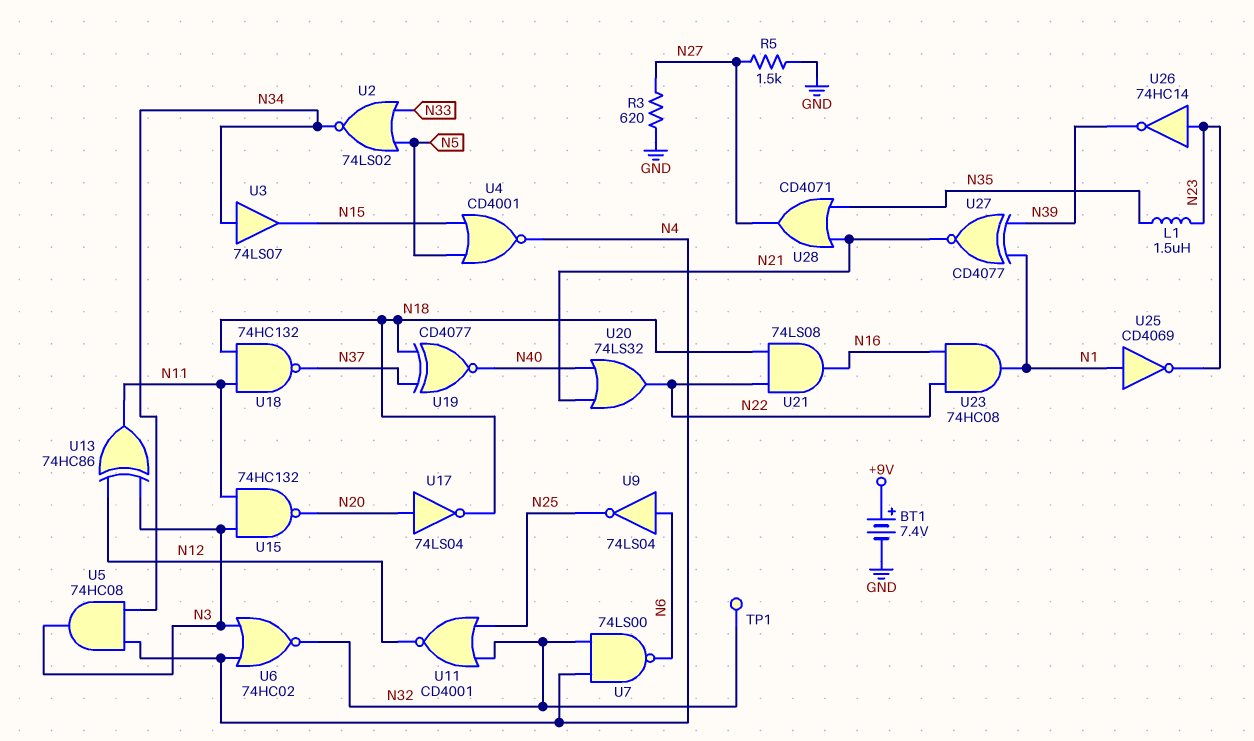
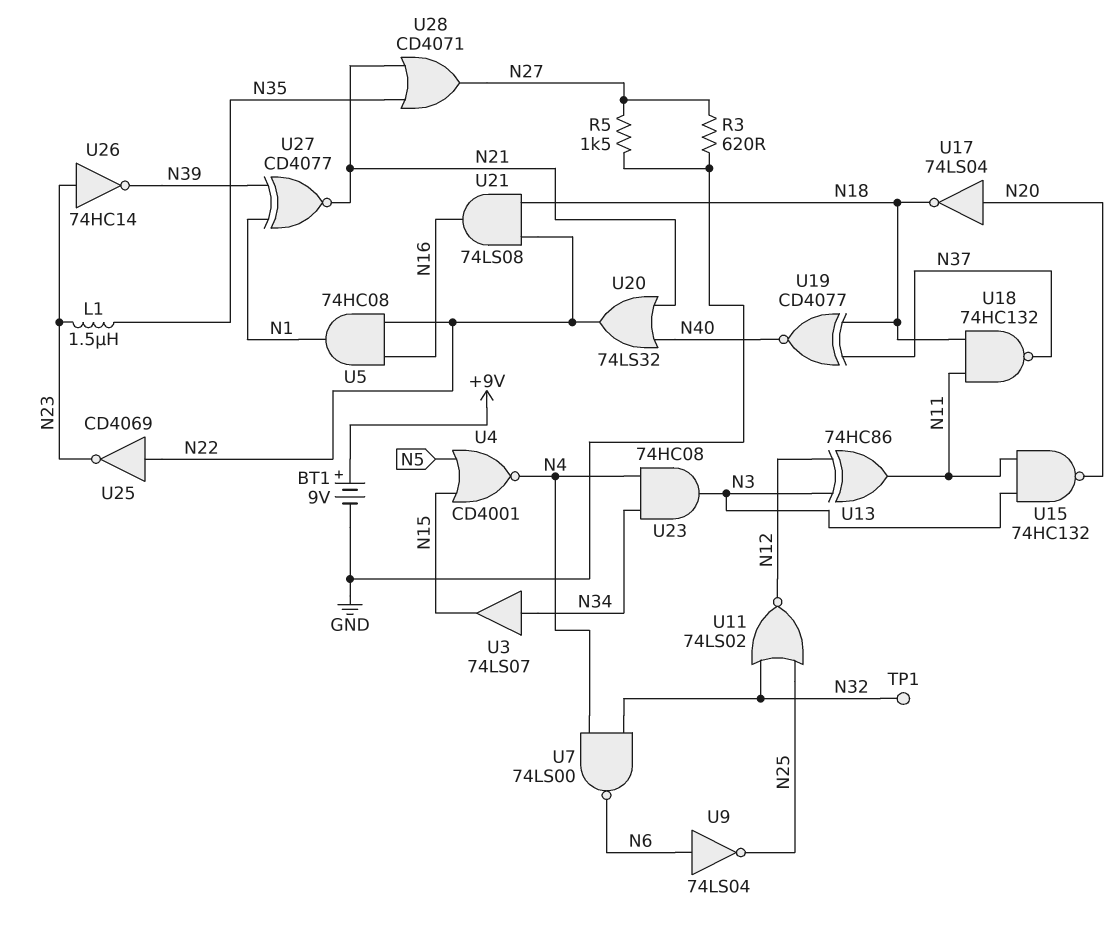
BT1: 7.4V (plus +9V, minus GND) -> 9V (plus +9V, minus GND)
U2: NOR 74LS02 (in N5, in N33, out N34) -> none
U5: AND 74HC08 (in N4, in N34, out N3) -> AND 74HC08 (in N16, in N22, out N1)
U6: NOR 74HC02 (in N3, in N4, out N32) -> none
U11: NOR CD4001 (in N25, in N32, out N12) -> NOR 74LS02 (in N25, in N32, out N12)
U23: AND 74HC08 (in N16, in N22, out N1) -> AND 74HC08 (in N4, in N34, out N3)
U25: NOT CD4069 (in N1, out N23) -> NOT CD4069 (in N22, out N23)

